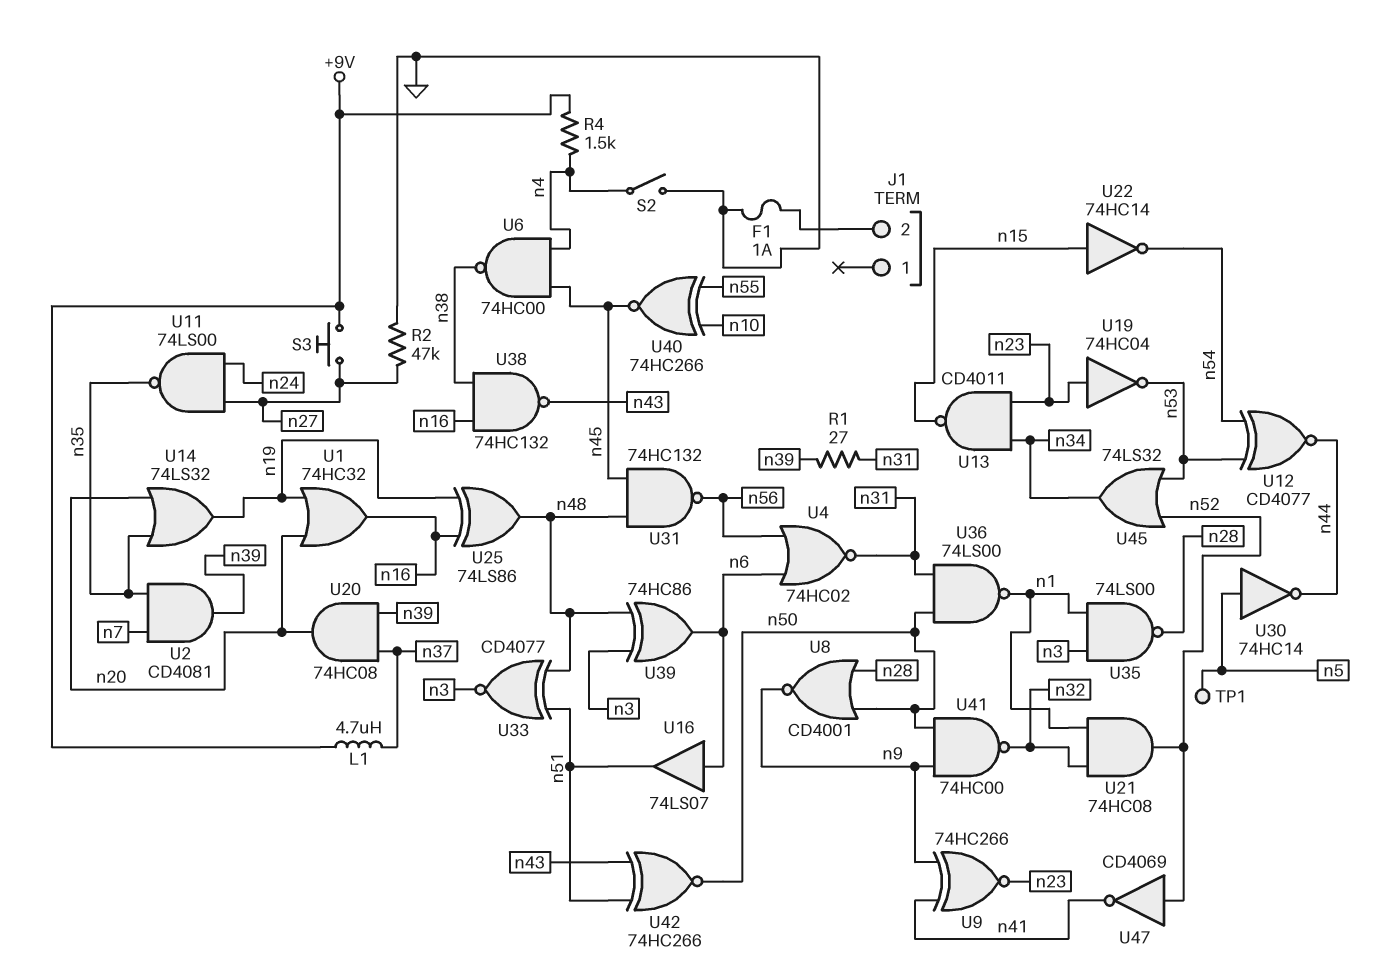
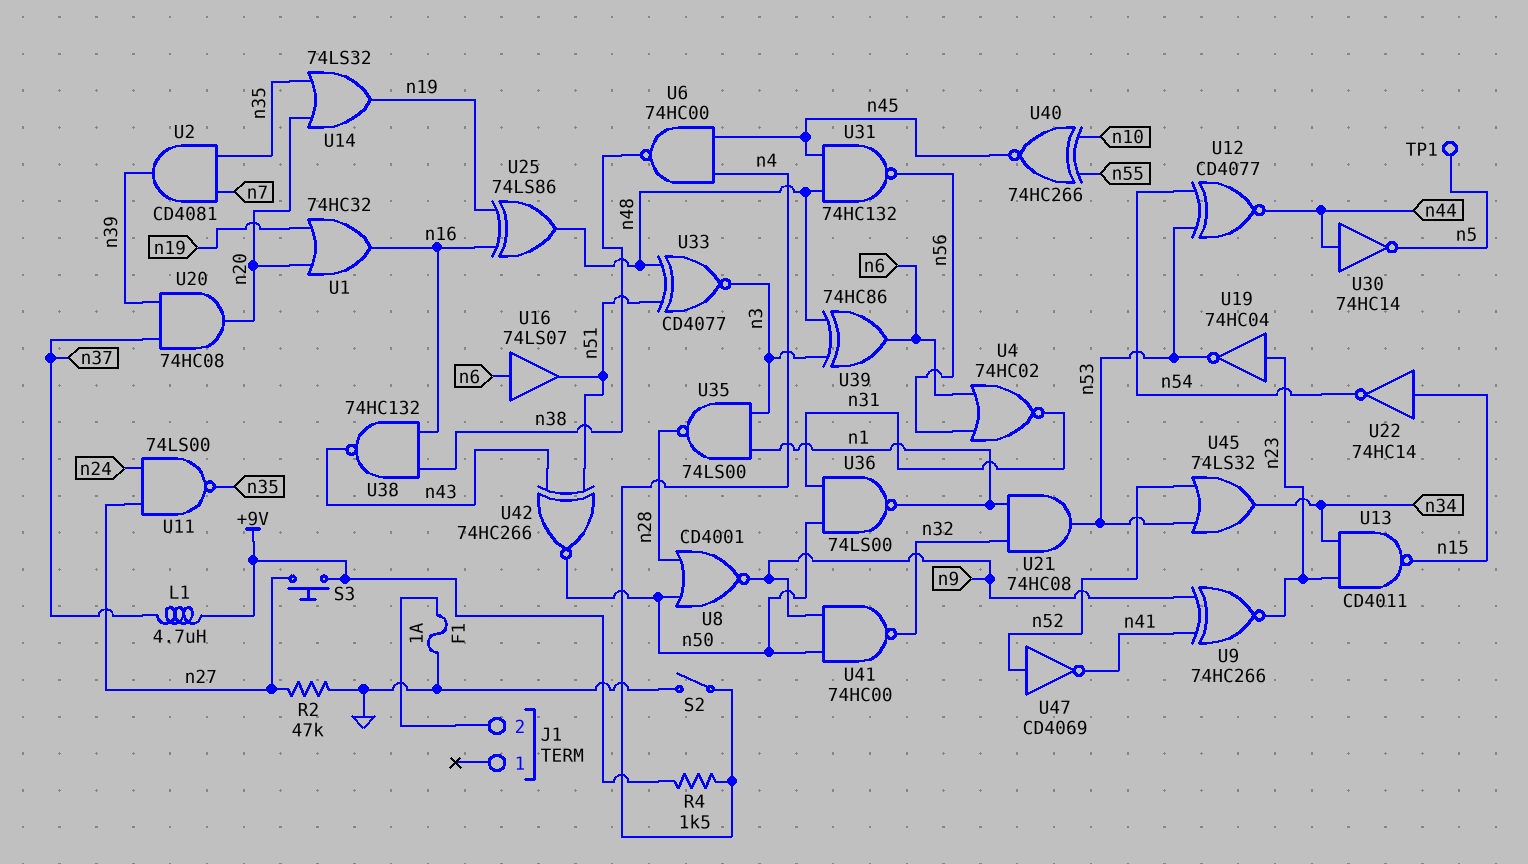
R1: 27 (n31, n39) -> none
U21: AND 74HC08 (in n1, in n32, out n52) -> AND 74HC08 (in n1, in n32, out n53)
U30: NOT 74HC14 (in n5, out n44) -> NOT 74HC14 (in n44, out n5)

